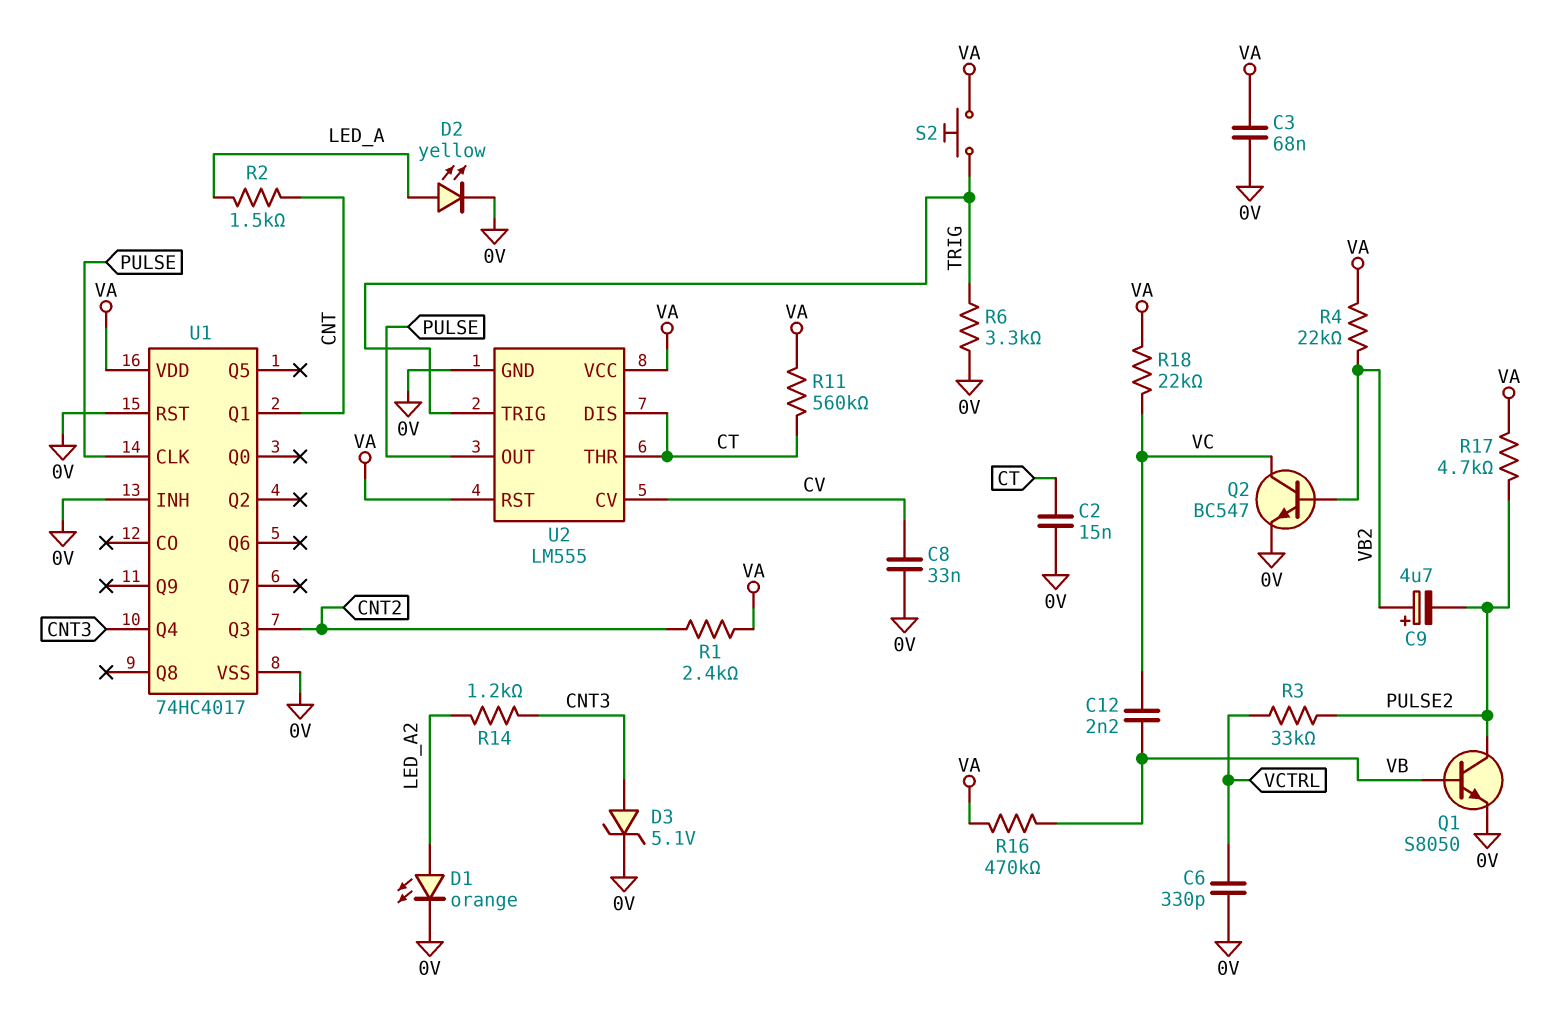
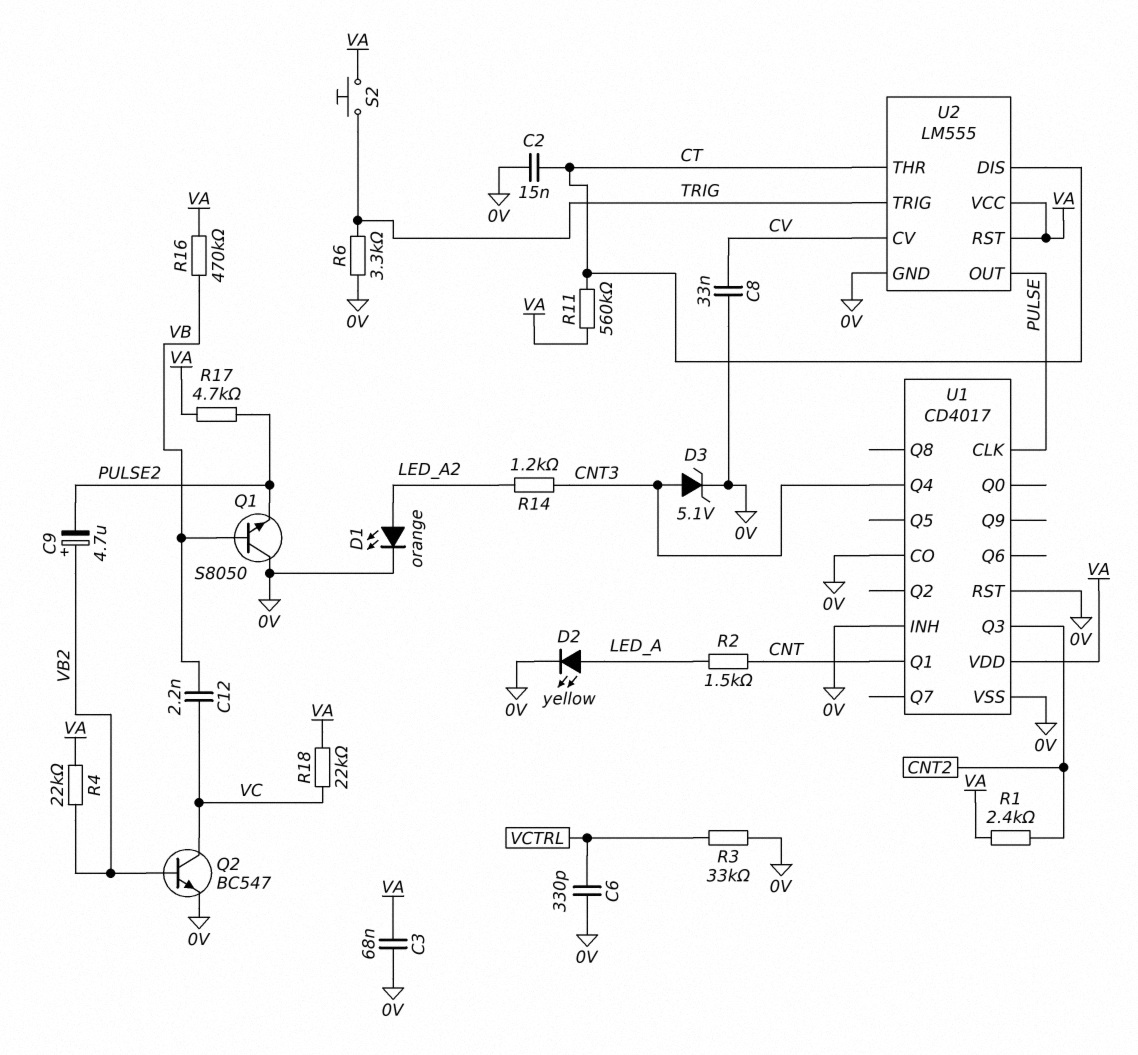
Q1: NPN S8050 (B VB, C PULSE2, E 0V) -> NPN S8050 (B VB, C 0V, E PULSE2)
R3: 33k (PULSE2, VCTRL) -> 33k (0V, VCTRL)
U1: 74HC4017 -> CD4017
U1 pin CO: none -> 0V

